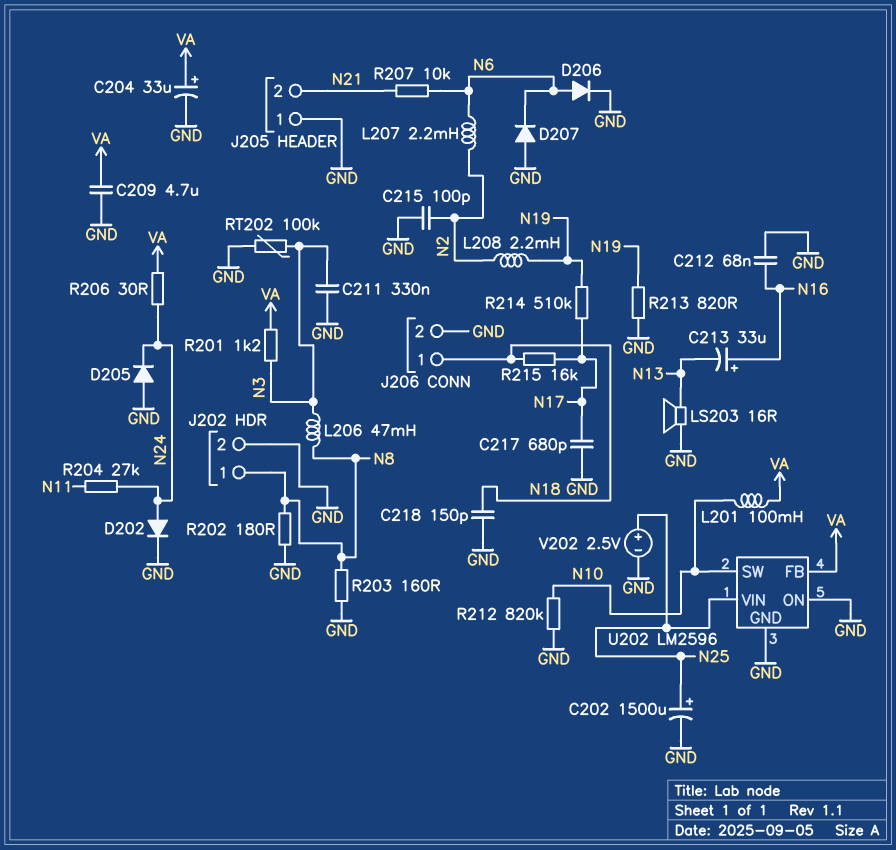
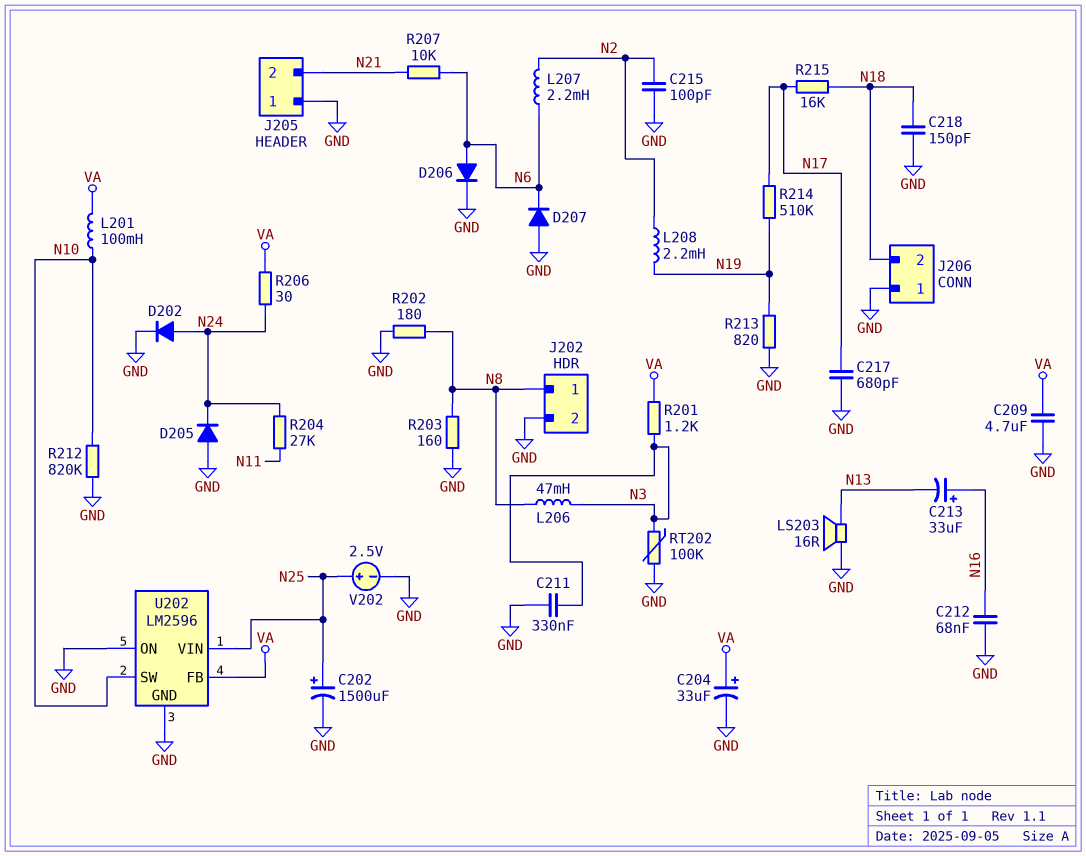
J206 pin 1: N18 -> GND
J206 pin 2: GND -> N18

